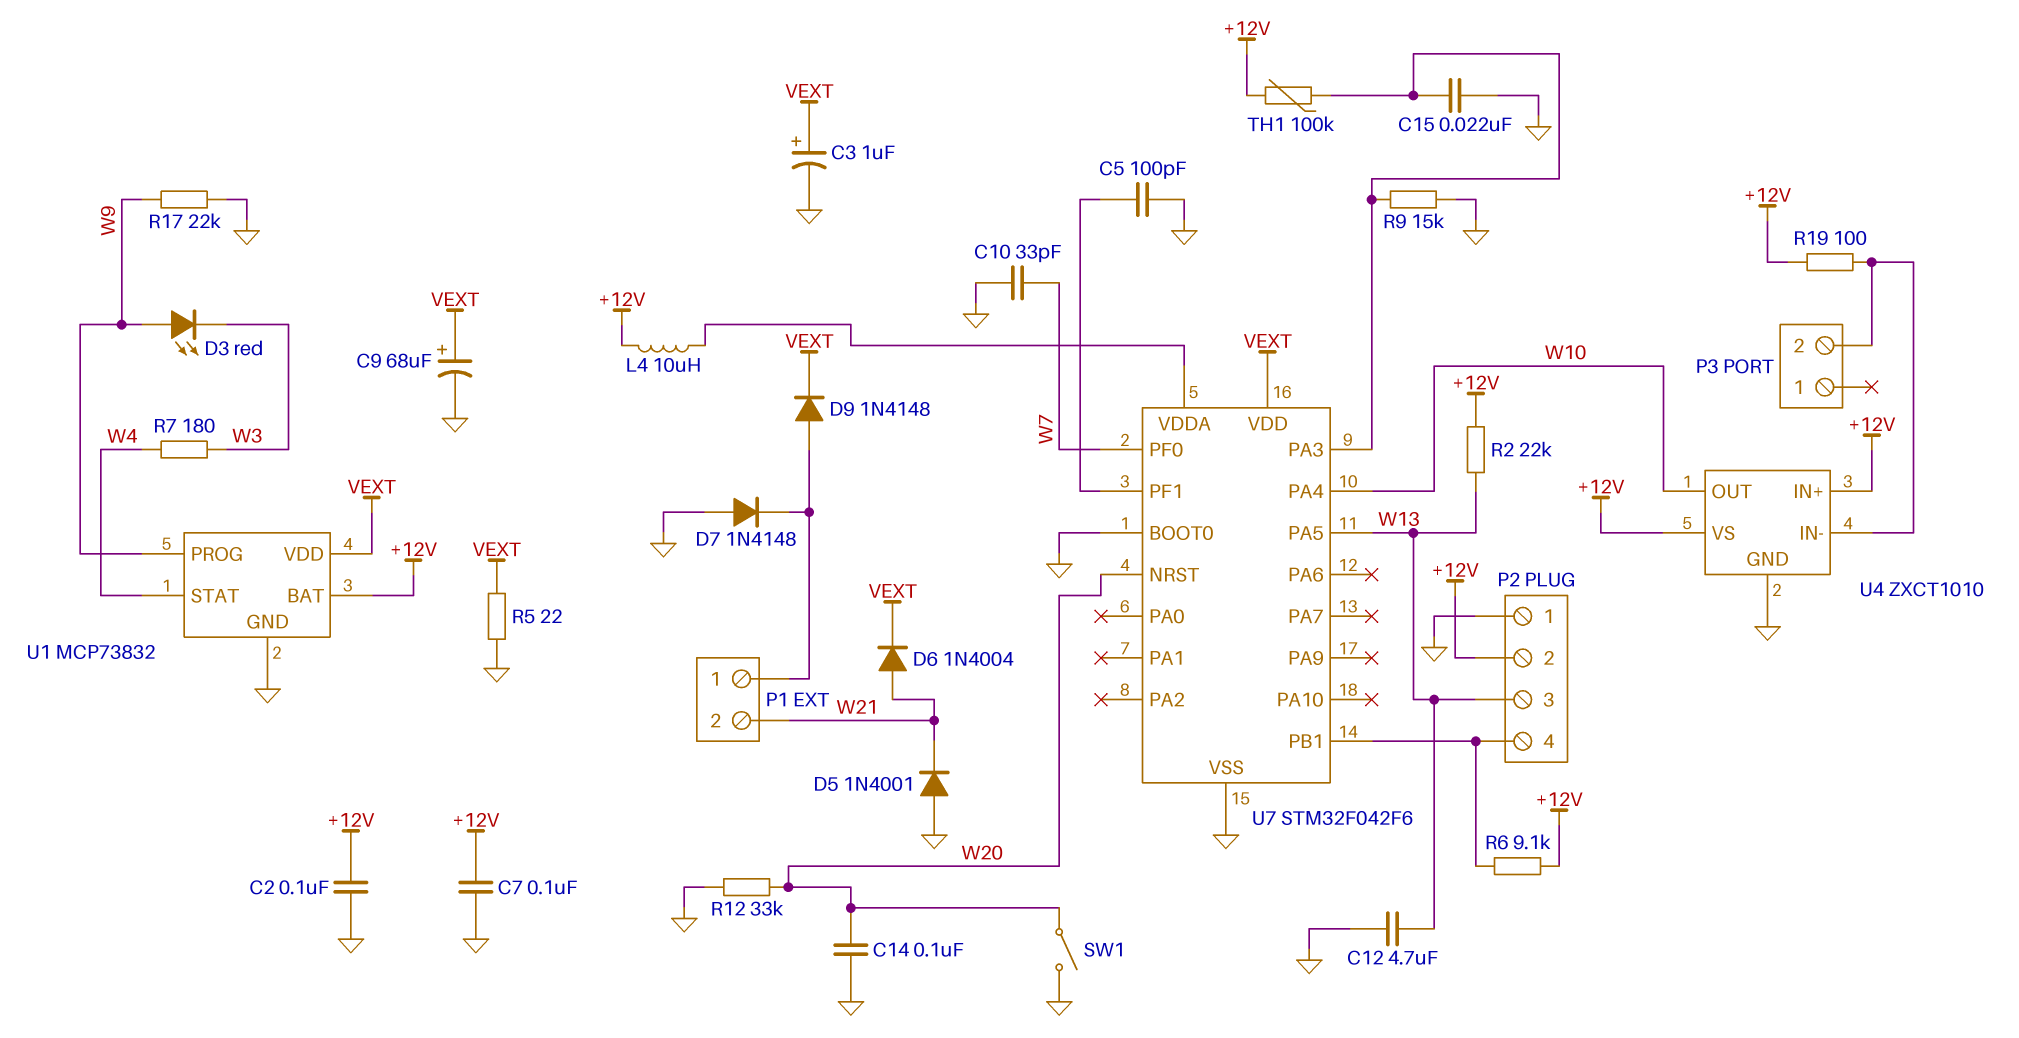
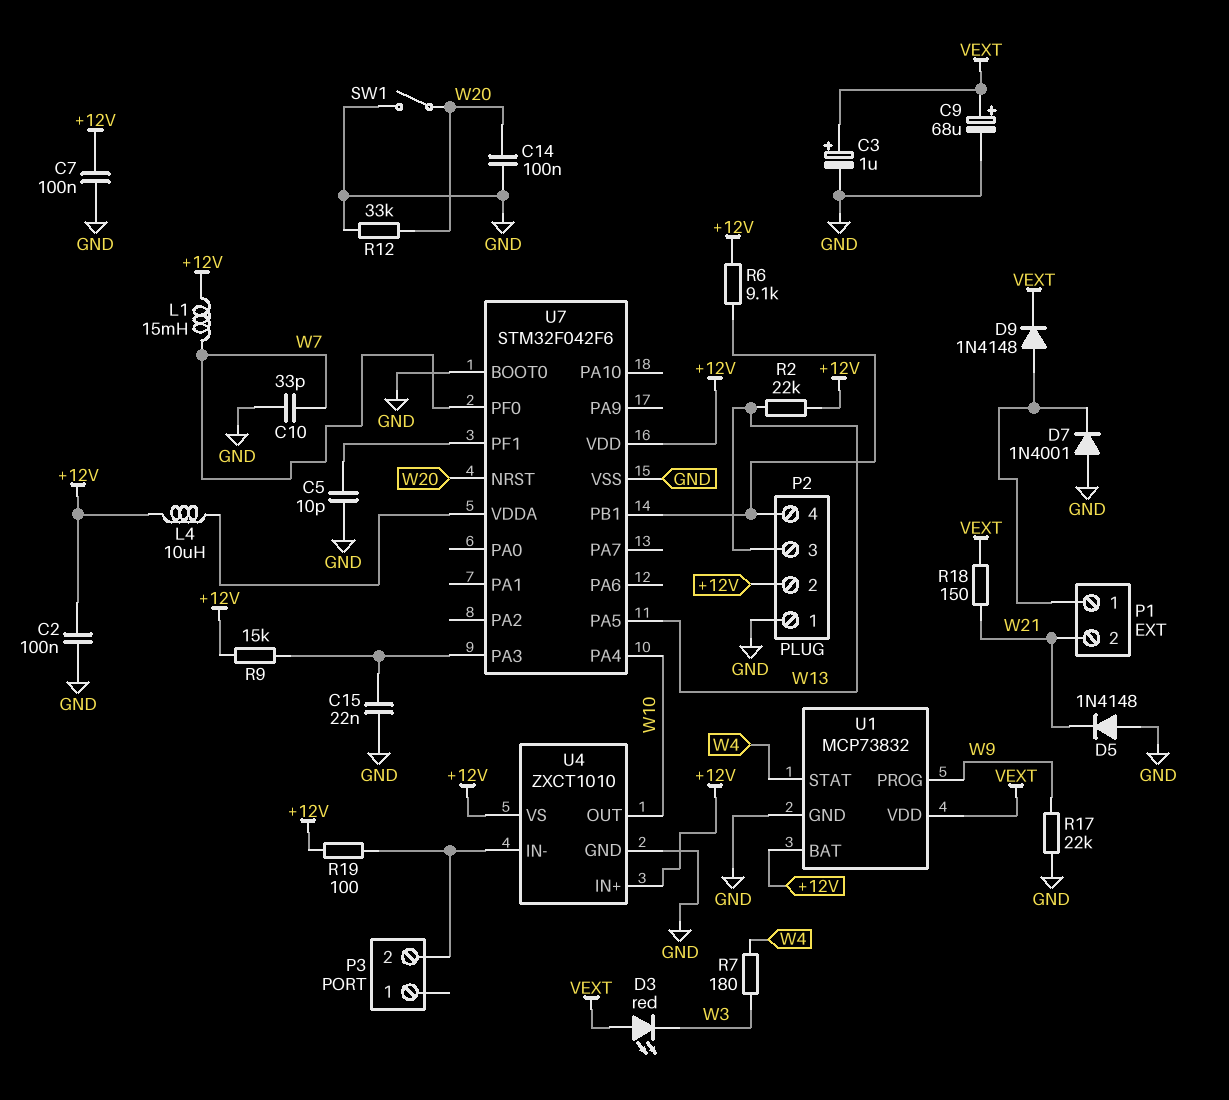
C5: 100pF (GND, U7/PF1) -> 10pF (GND, U7/PF1)
C12: 4.7uF (GND, W13) -> none
D3: LED red (A W9, K W3) -> LED red (A VEXT, K W3)
D5: diode 1N4001 (A GND, K W21) -> diode 1N4148 (A GND, K W21)
D6: diode 1N4004 (A W21, K VEXT) -> none
D7: diode 1N4148 (A GND, K P1/1) -> diode 1N4001 (A GND, K P1/1)
L1: none -> 15mH (+12V, W7)
R5: 22 (GND, VEXT) -> none
R9: 15k (GND, U7/PA3) -> 15k (+12V, U7/PA3)
R18: none -> 150 (VEXT, W21)
TH1: 100k (+12V, U7/PA3) -> none
U7 pin VDD: VEXT -> +12V

